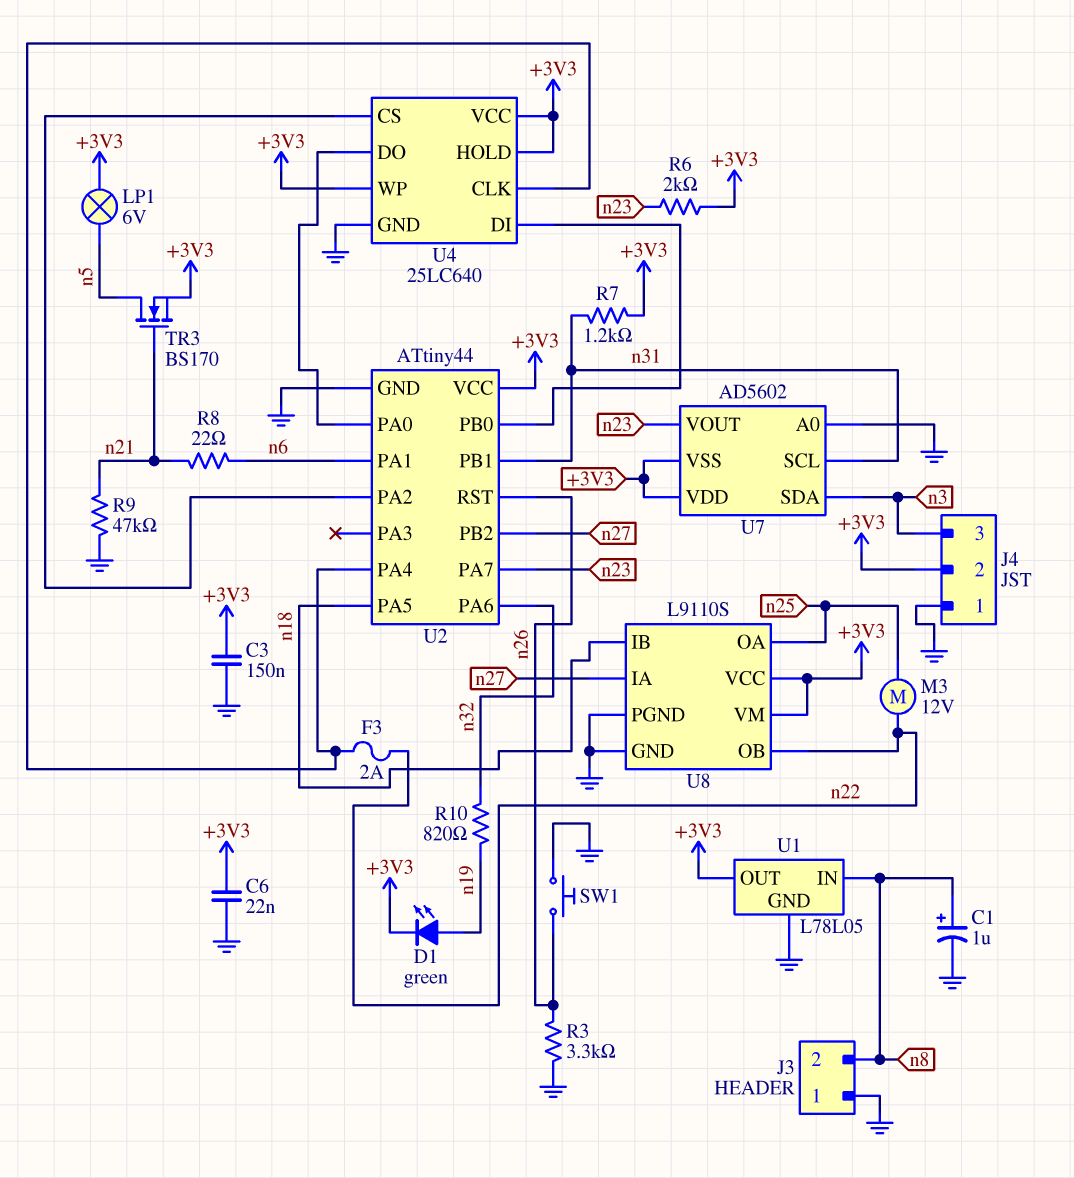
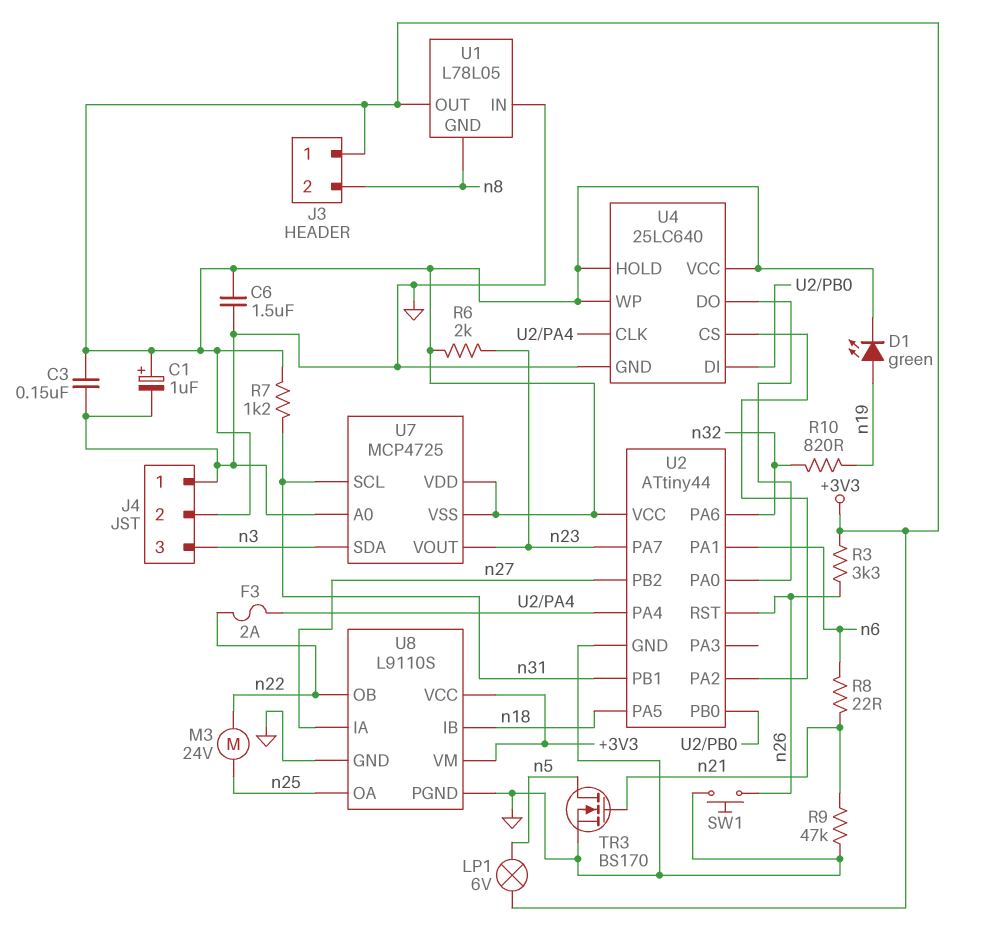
C1: 1uF (plus n8, minus GND) -> 1uF (plus +3V3, minus GND)
C6: 22nF (+3V3, GND) -> 1.5uF (+3V3, GND)
J3 pin 1: GND -> +3V3
M3: motor 12V (n22, n25) -> motor 24V (n22, n25)
R3: 3.3k (GND, n26) -> 3.3k (+3V3, n26)
TR3: NMOS BS170 (G n21, D n5, S +3V3) -> NMOS BS170 (G n21, D n5, S GND)
U1 pin GND: GND -> n8
U1 pin IN: n8 -> GND
U7: AD5602 -> MCP4725

